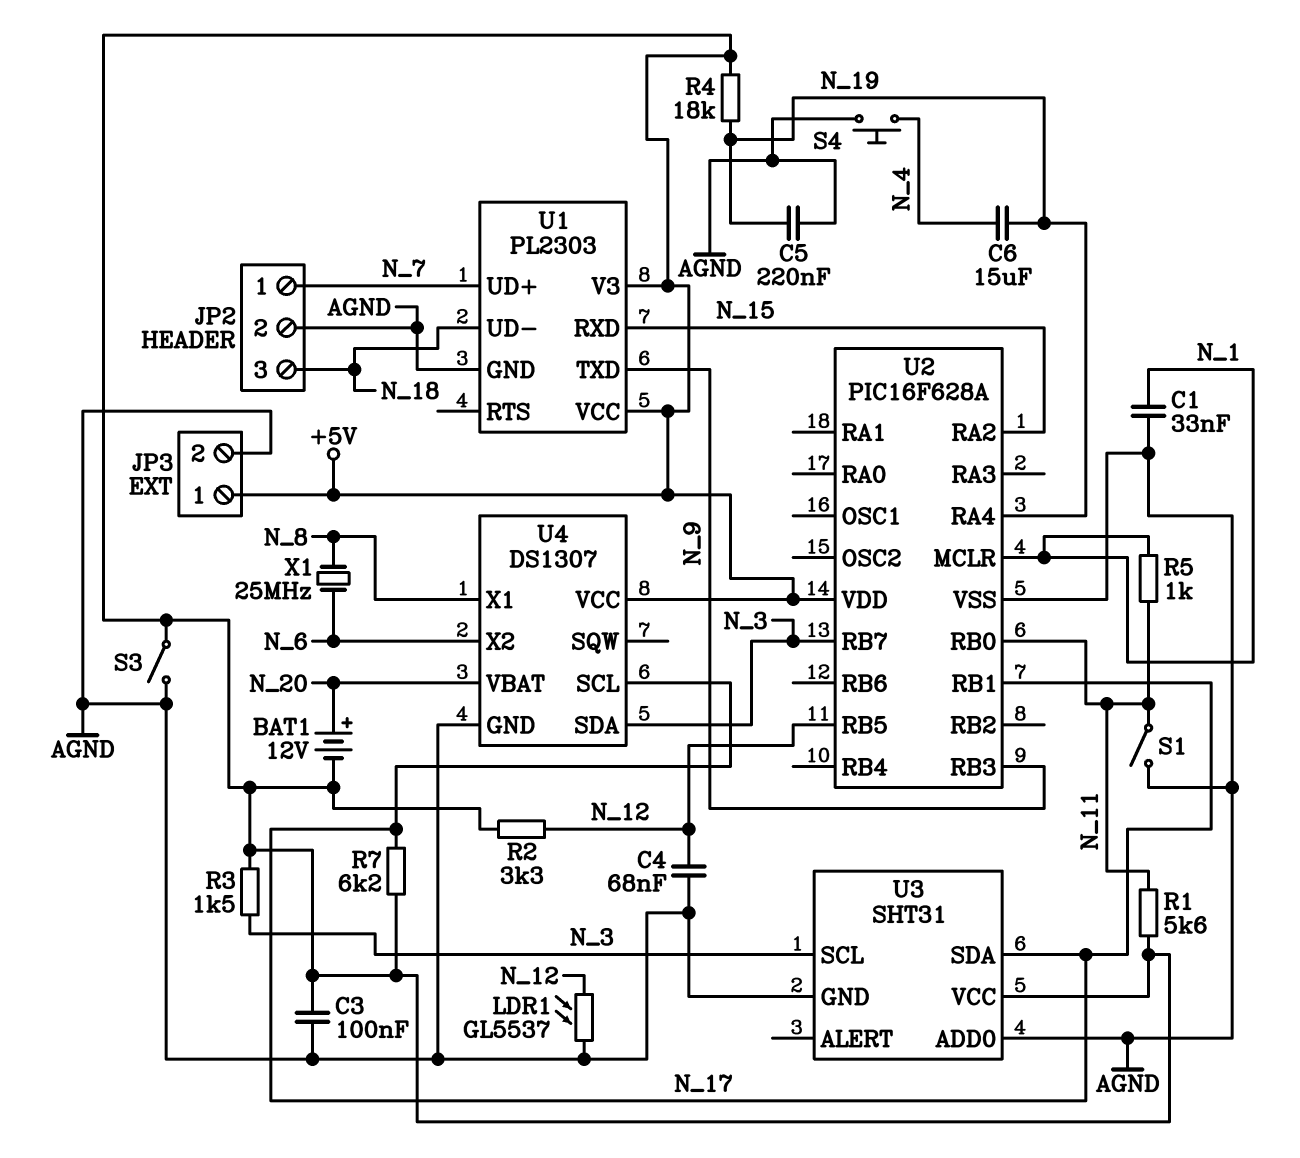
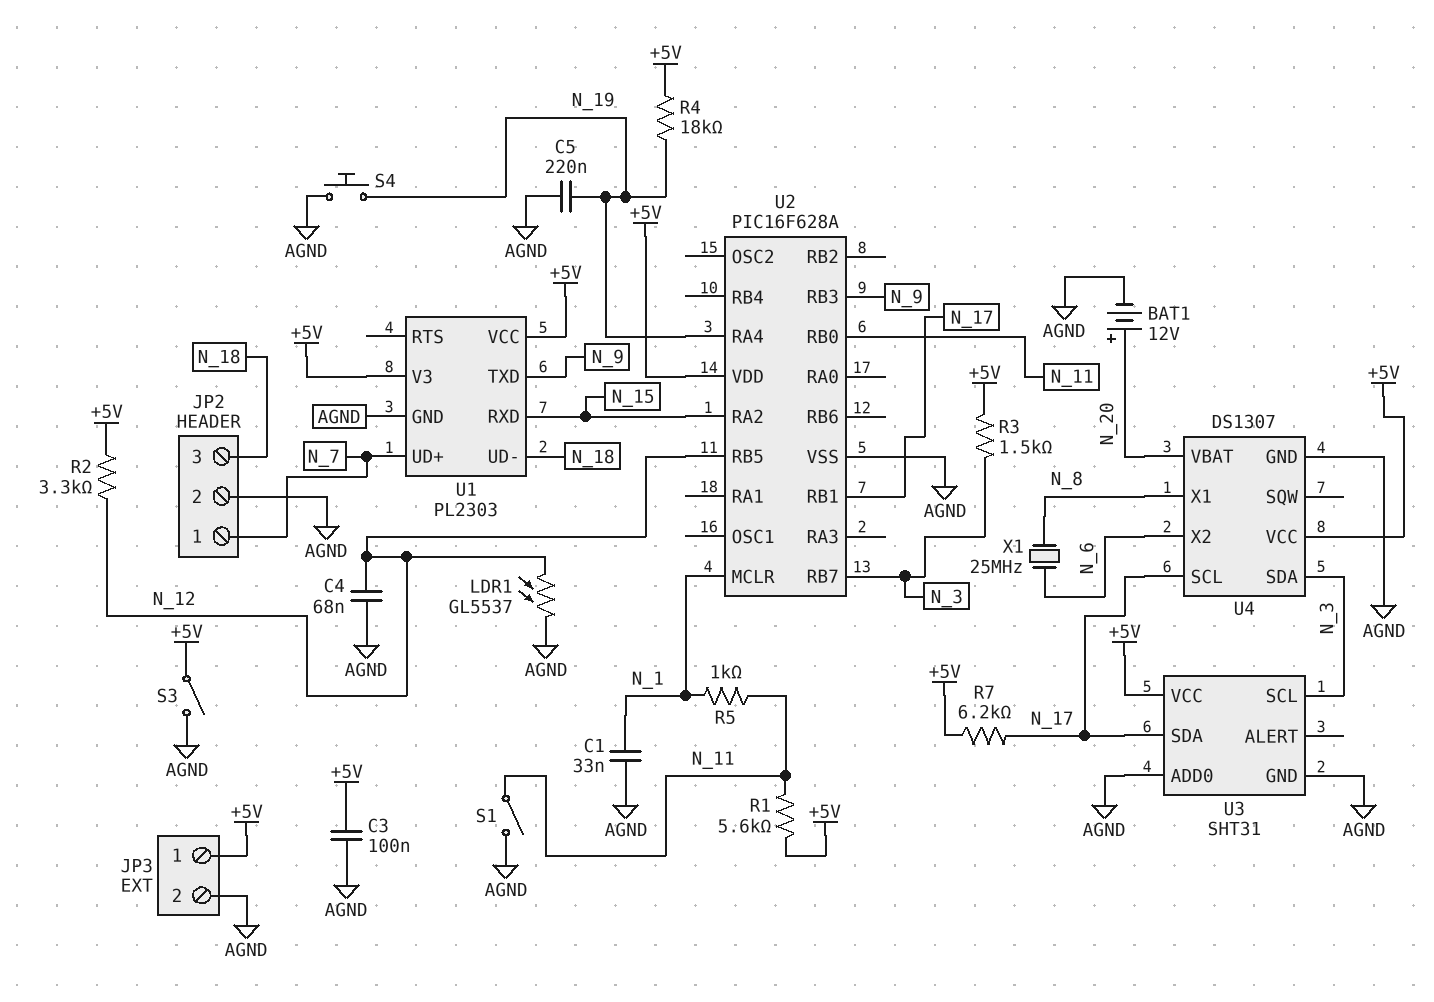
BAT1: 12V (plus N_20, minus +5V) -> 12V (plus N_20, minus AGND)
C6: 15uF (N_4, N_19) -> none
S4: button (AGND, N_4) -> button (AGND, N_19)

